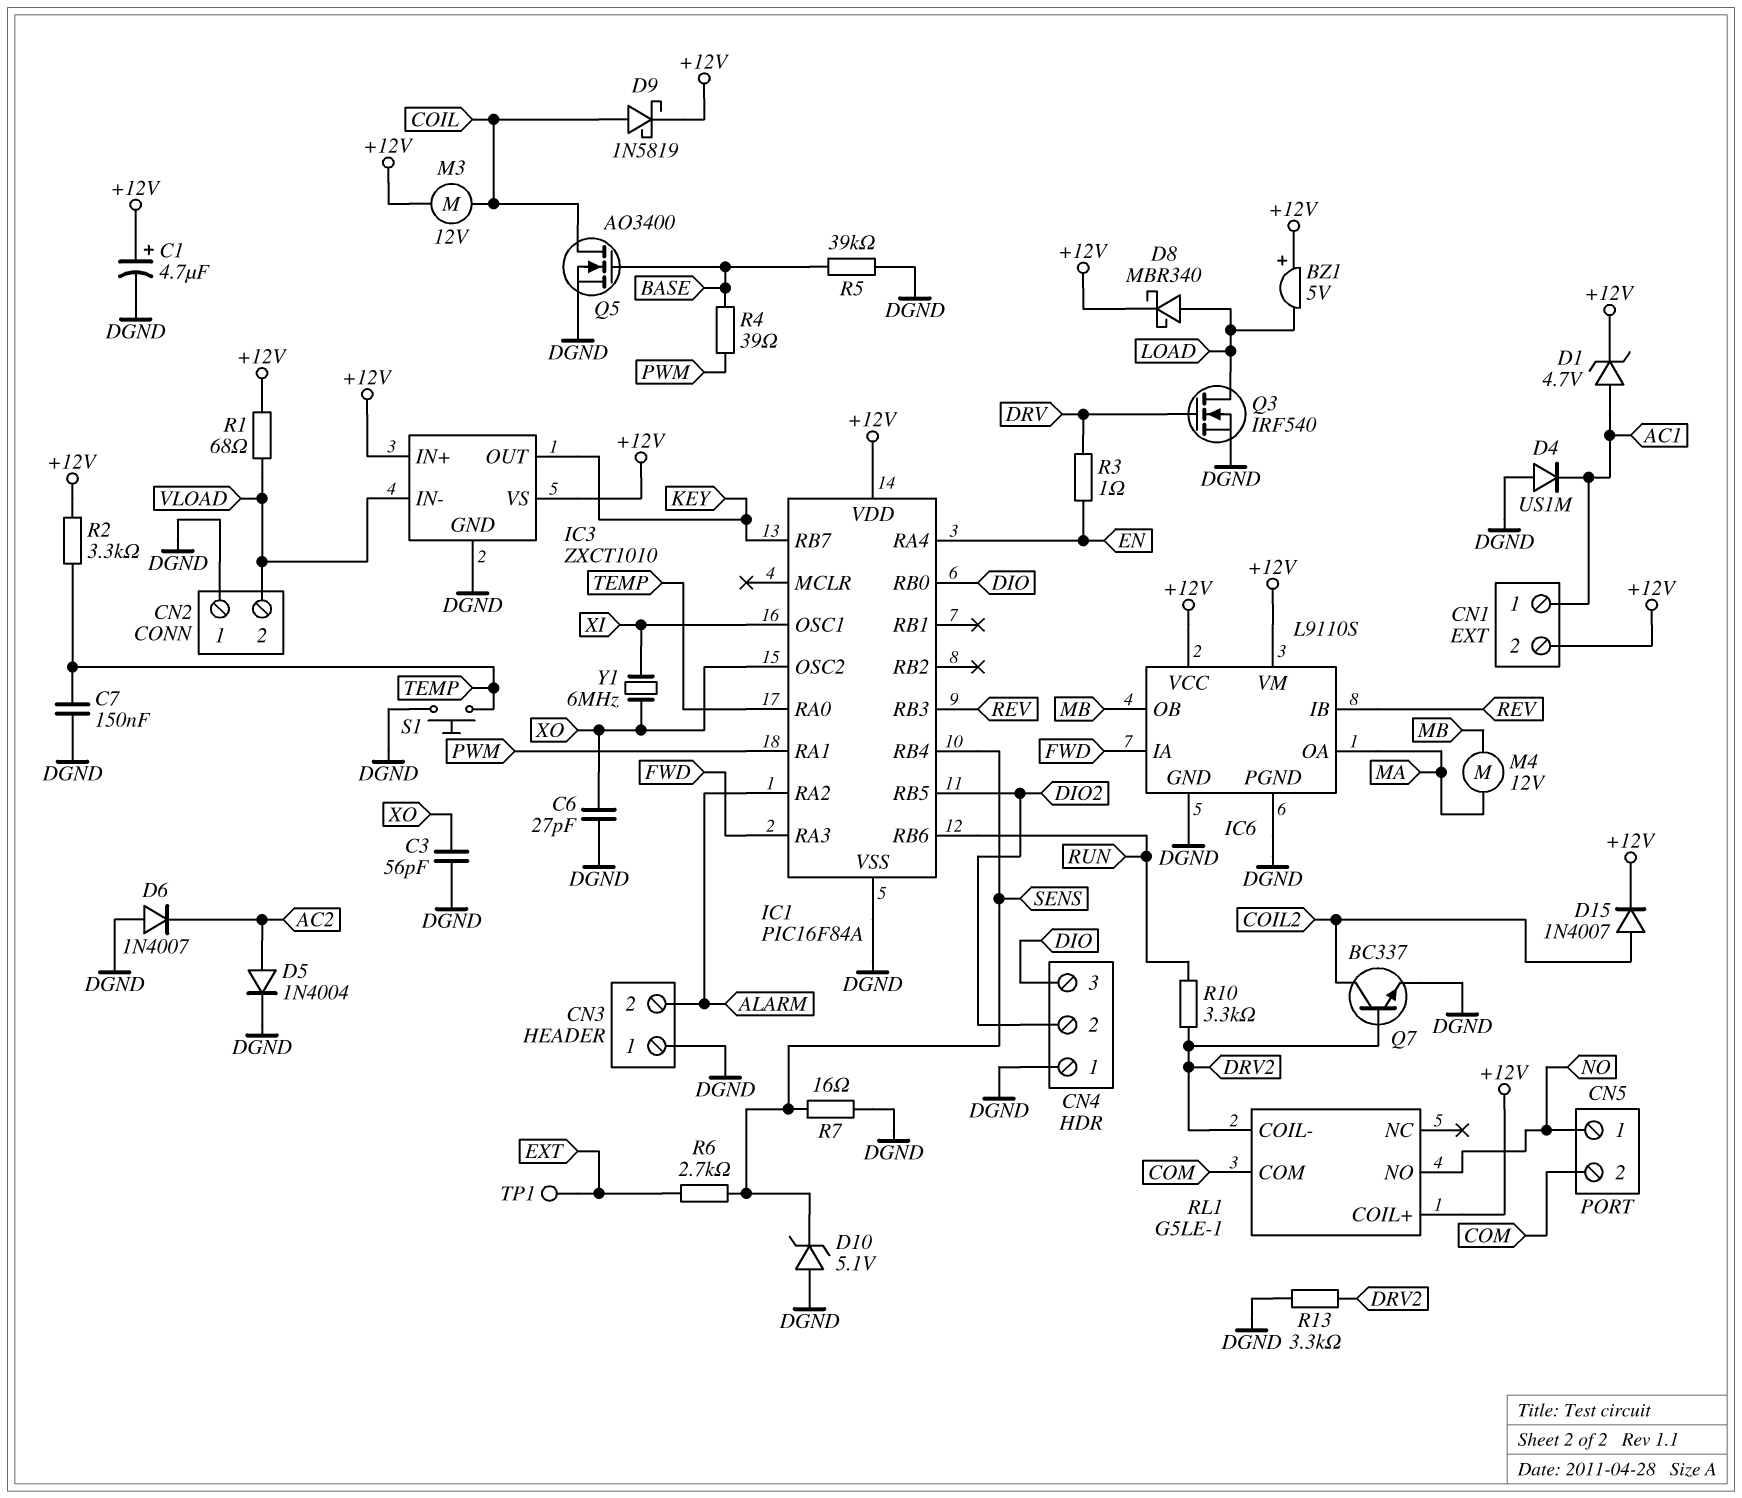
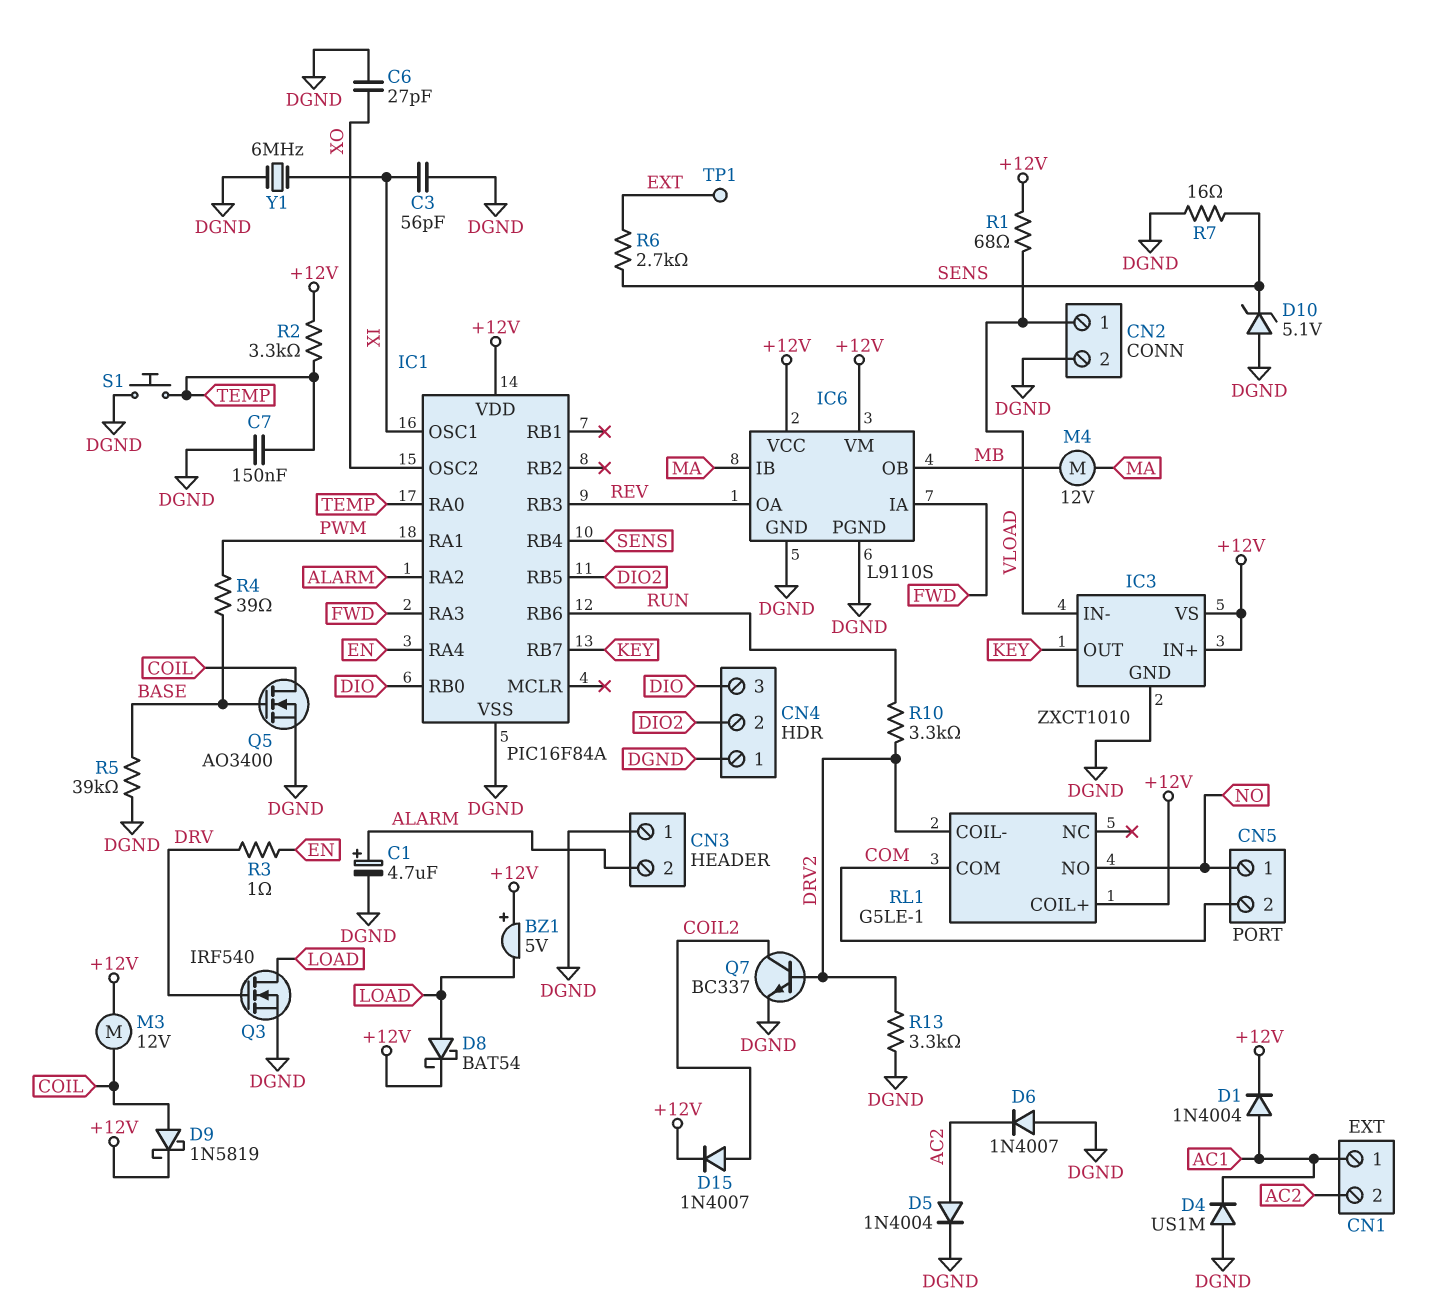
C1: 4.7uF (plus +12V, minus DGND) -> 4.7uF (plus ALARM, minus DGND)
C3: 56pF (DGND, XO) -> 56pF (DGND, XI)
CN1 pin 2: +12V -> AC2
CN2 pin 1: DGND -> VLOAD
CN2 pin 2: VLOAD -> DGND
D1: zener 4.7V (A AC1, K +12V) -> diode 1N4004 (A AC1, K +12V)
D8: schottky MBR340 (A LOAD, K +12V) -> schottky BAT54 (A LOAD, K +12V)
IC6 pin IB: REV -> MA
IC6 pin OA: MA -> REV
Y1: 6MHz (XI, XO) -> 6MHz (DGND, XI)

